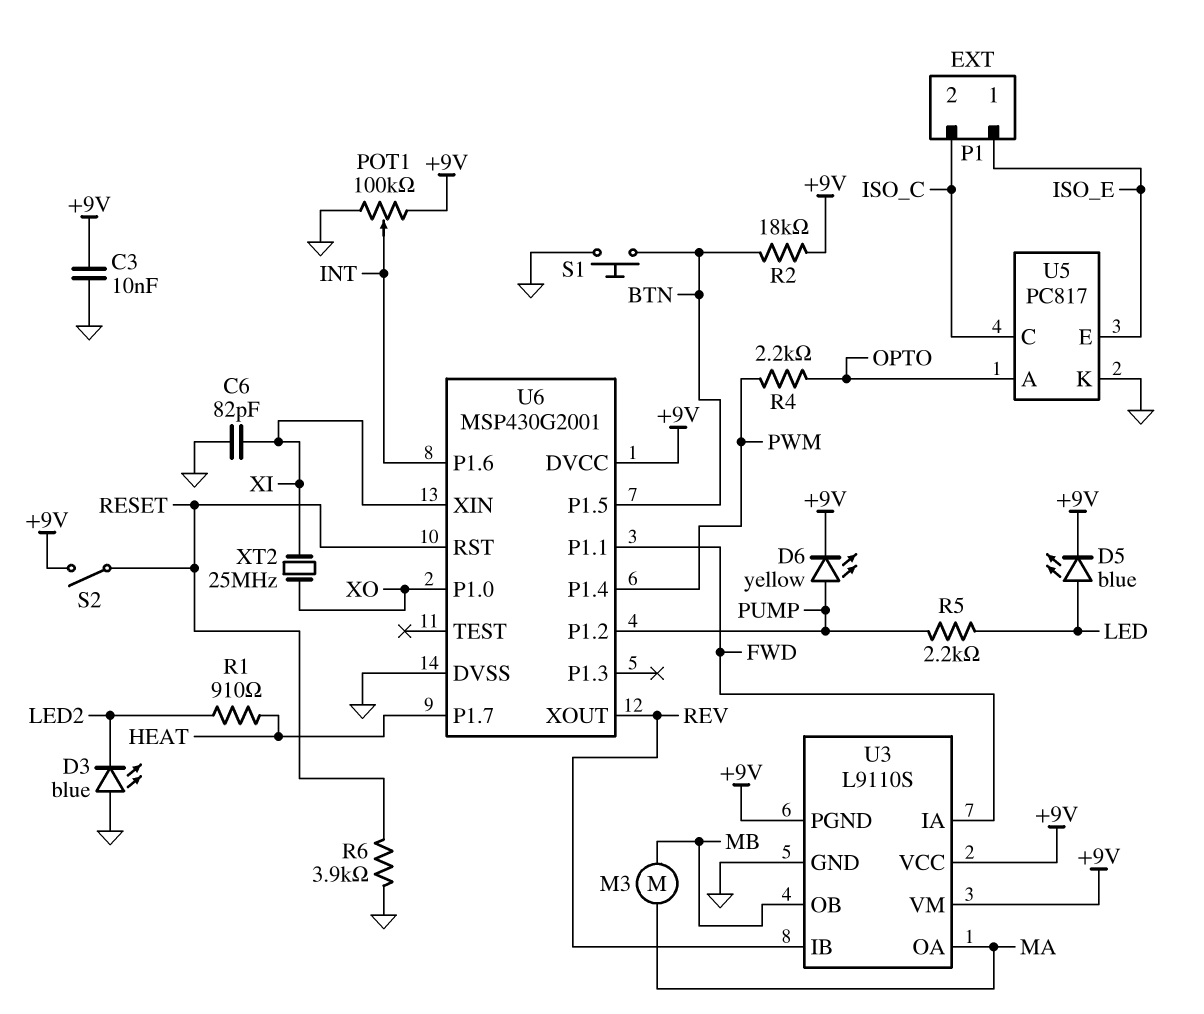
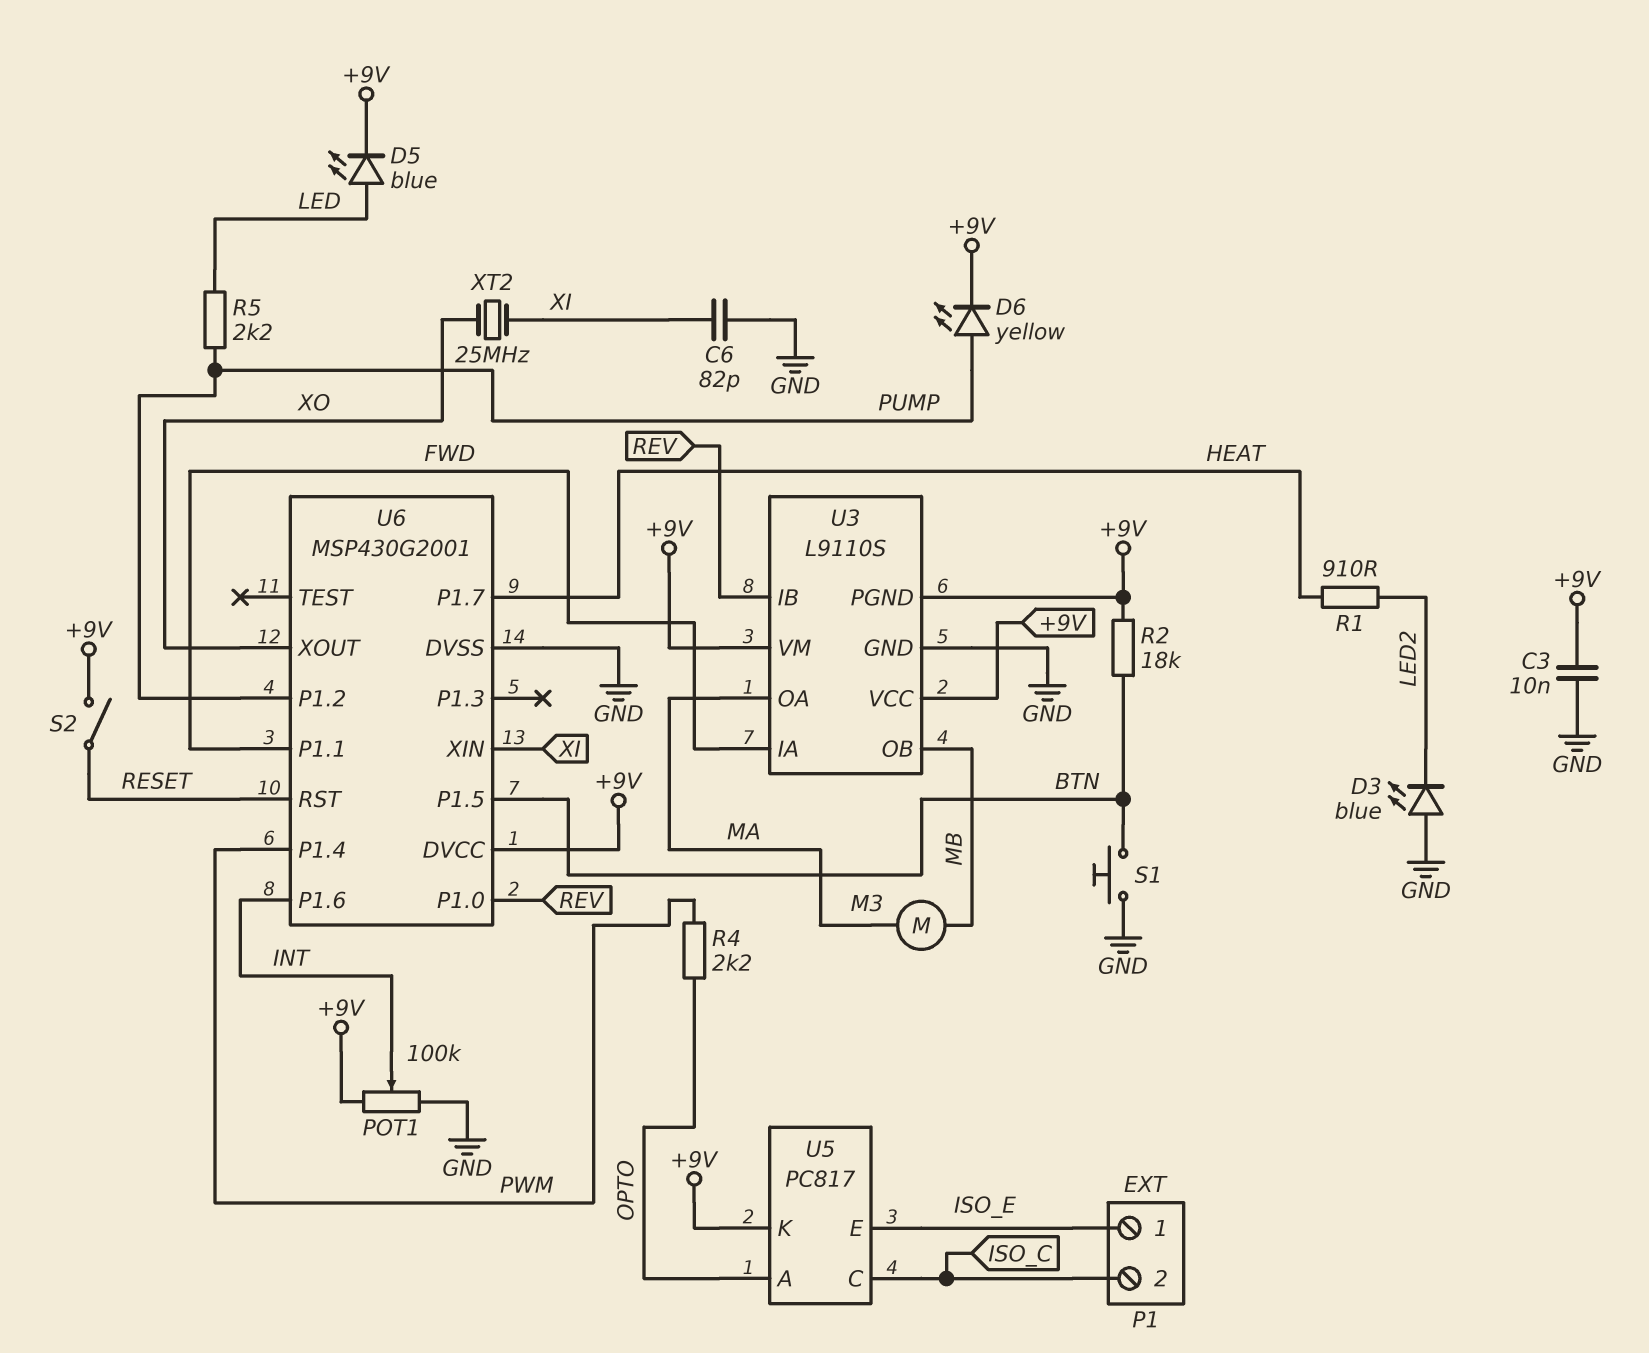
R6: 3.9k (GND, RESET) -> none
U5 pin K: GND -> +9V
U6 pin P1.0: XO -> REV
U6 pin XOUT: REV -> XO

